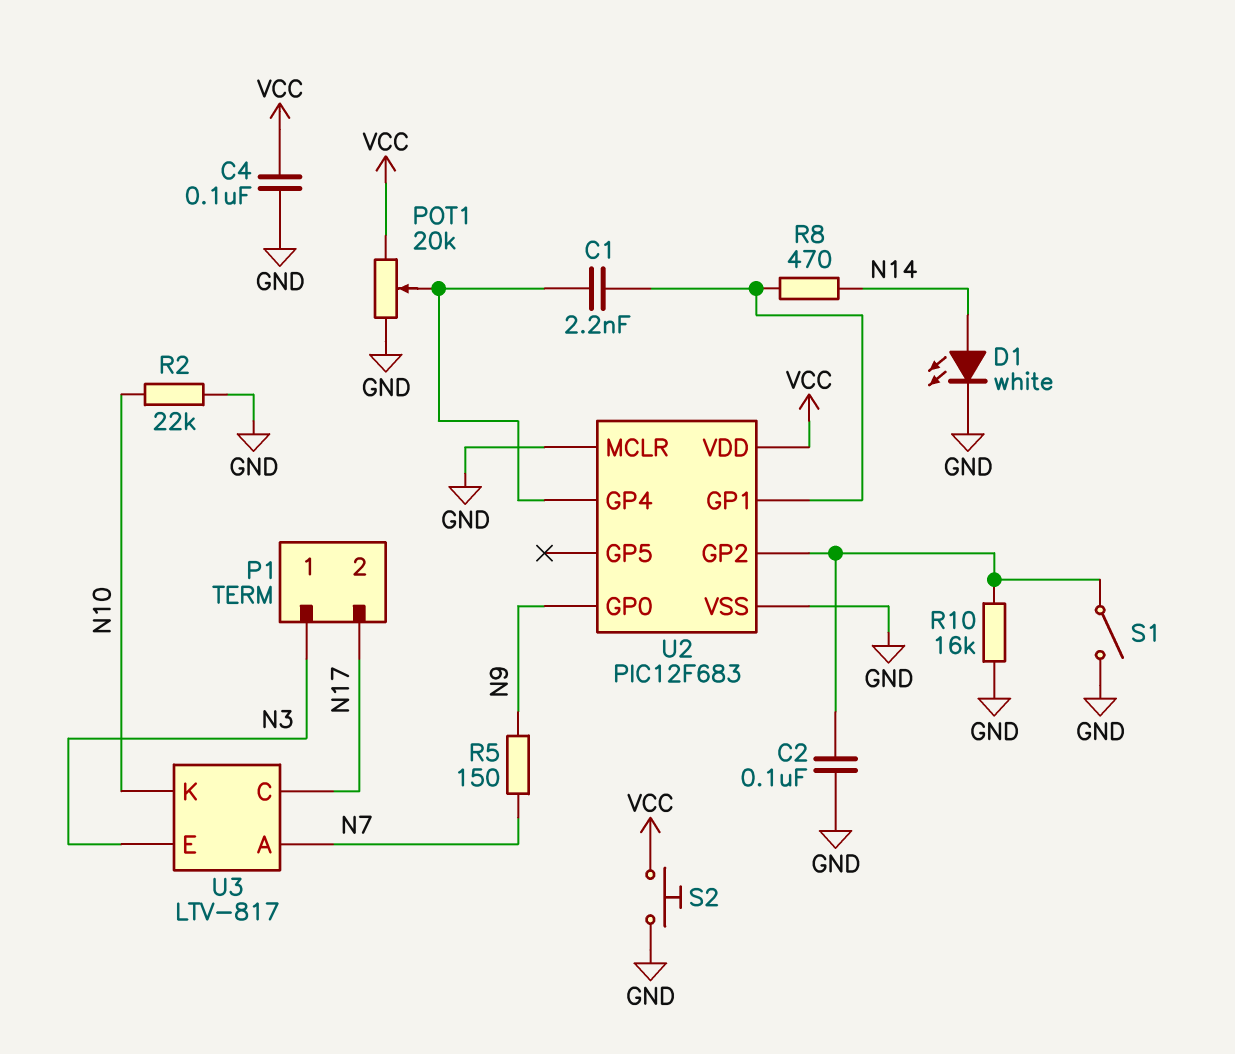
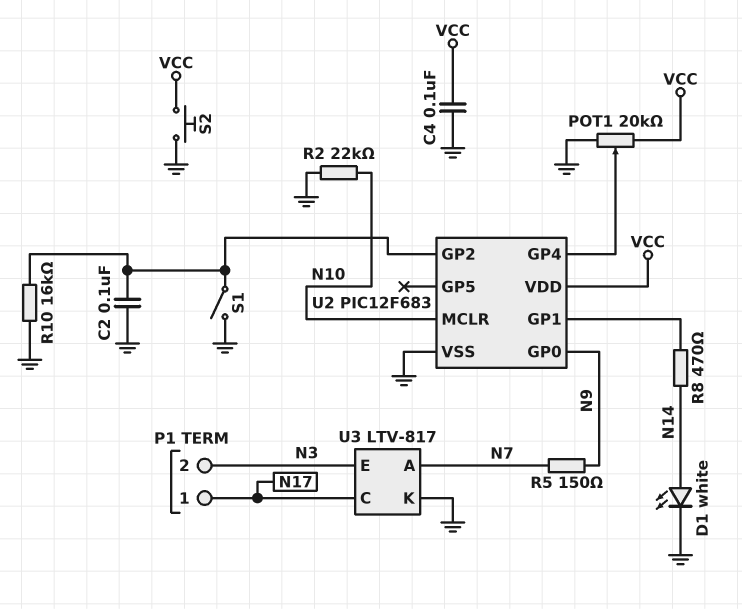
C1: 2.2nF (U2/GP1, U2/GP4) -> none
P1 pin 1: N3 -> N17
P1 pin 2: N17 -> N3
U2 pin MCLR: GND -> N10
U3 pin K: N10 -> GND

